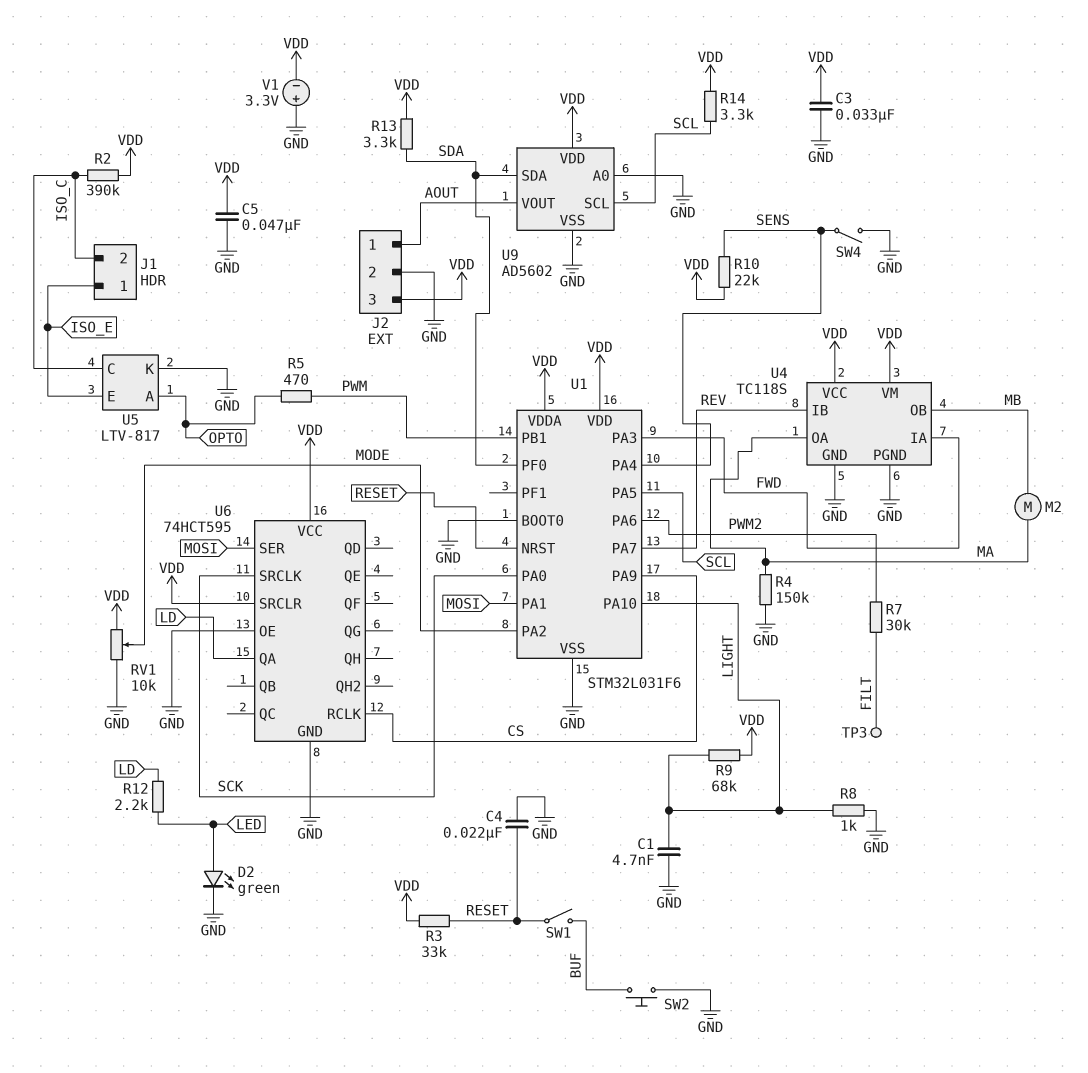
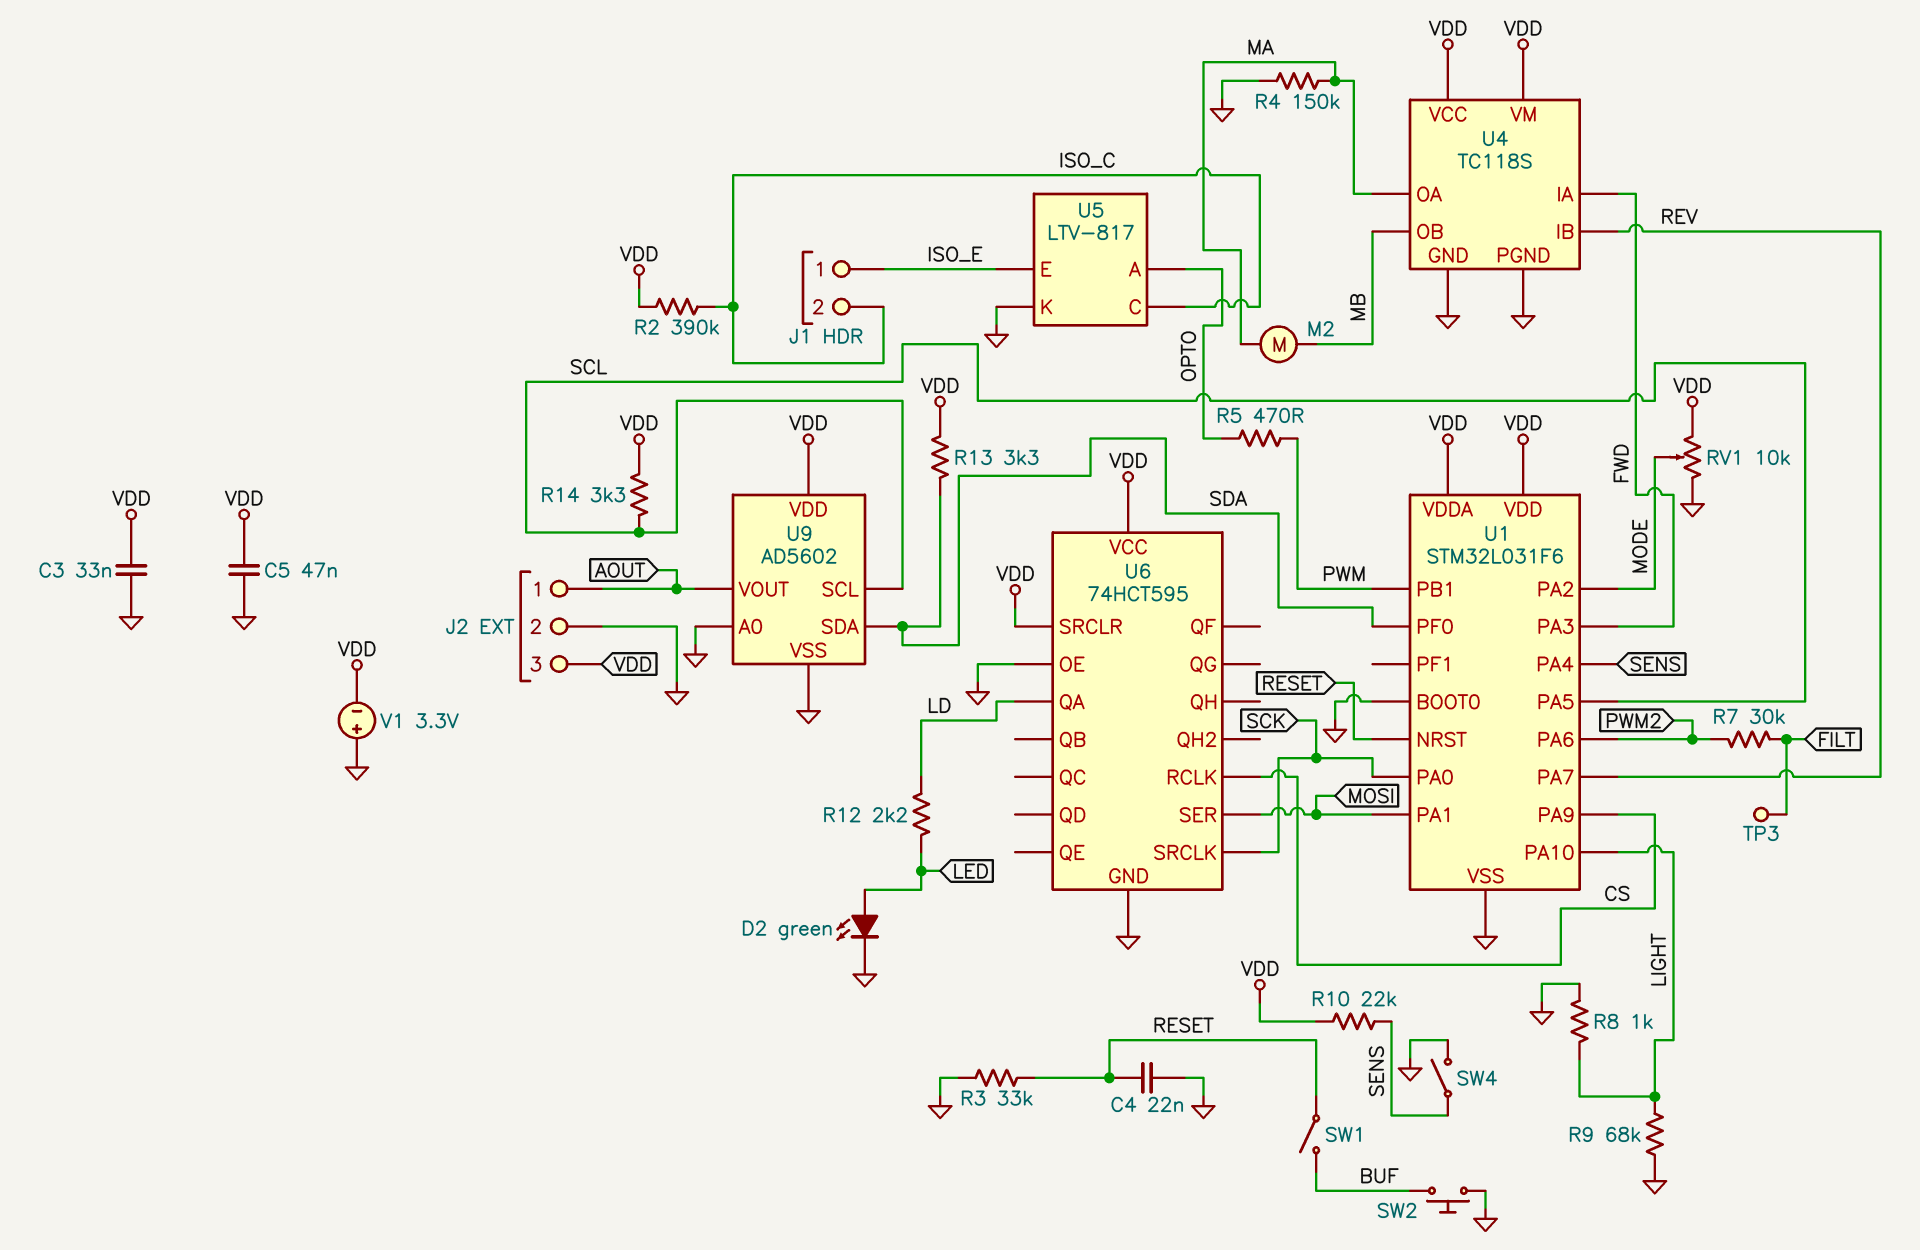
C1: 4.7nF (GND, LIGHT) -> none
R3: 33k (RESET, VDD) -> 33k (GND, RESET)
R9: 68k (LIGHT, VDD) -> 68k (GND, LIGHT)

